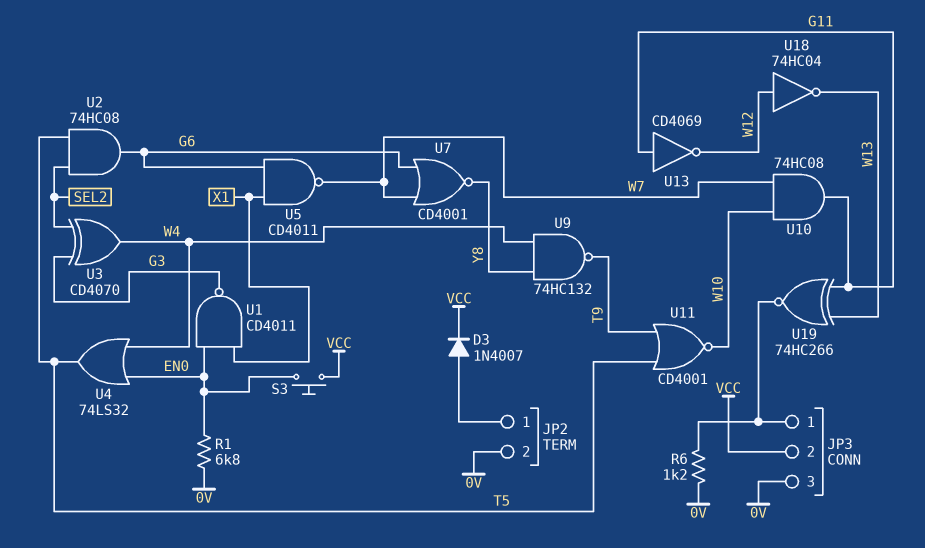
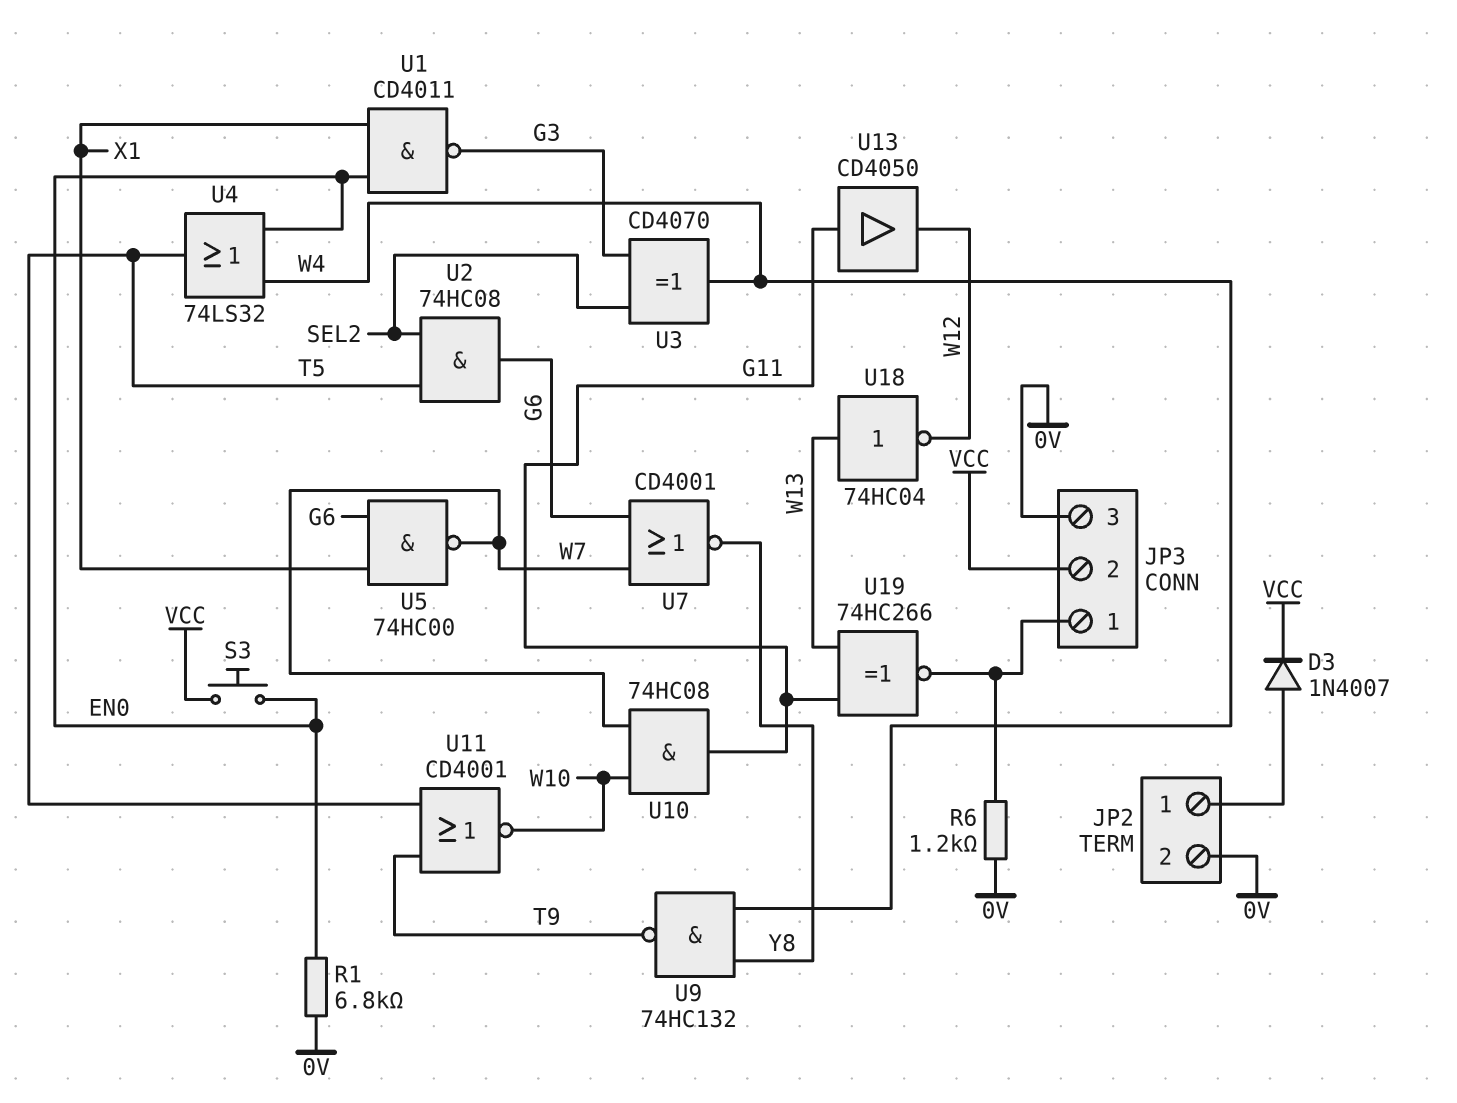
U5: NAND CD4011 (in G6, in X1, out W7) -> NAND 74HC00 (in G6, in X1, out W7)
U13: NOT CD4069 (in G11, out W12) -> buffer CD4050 (in G11, out W12)
U18: NOT 74HC04 (in W12, out W13) -> NOT 74HC04 (in W13, out W12)

